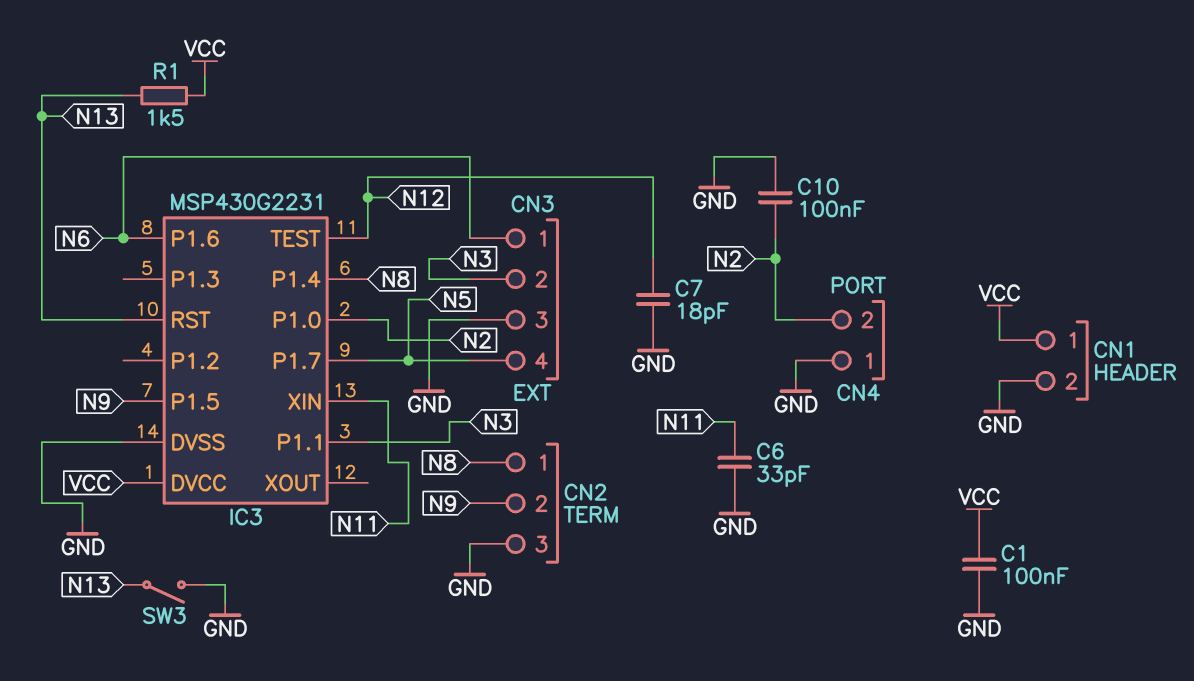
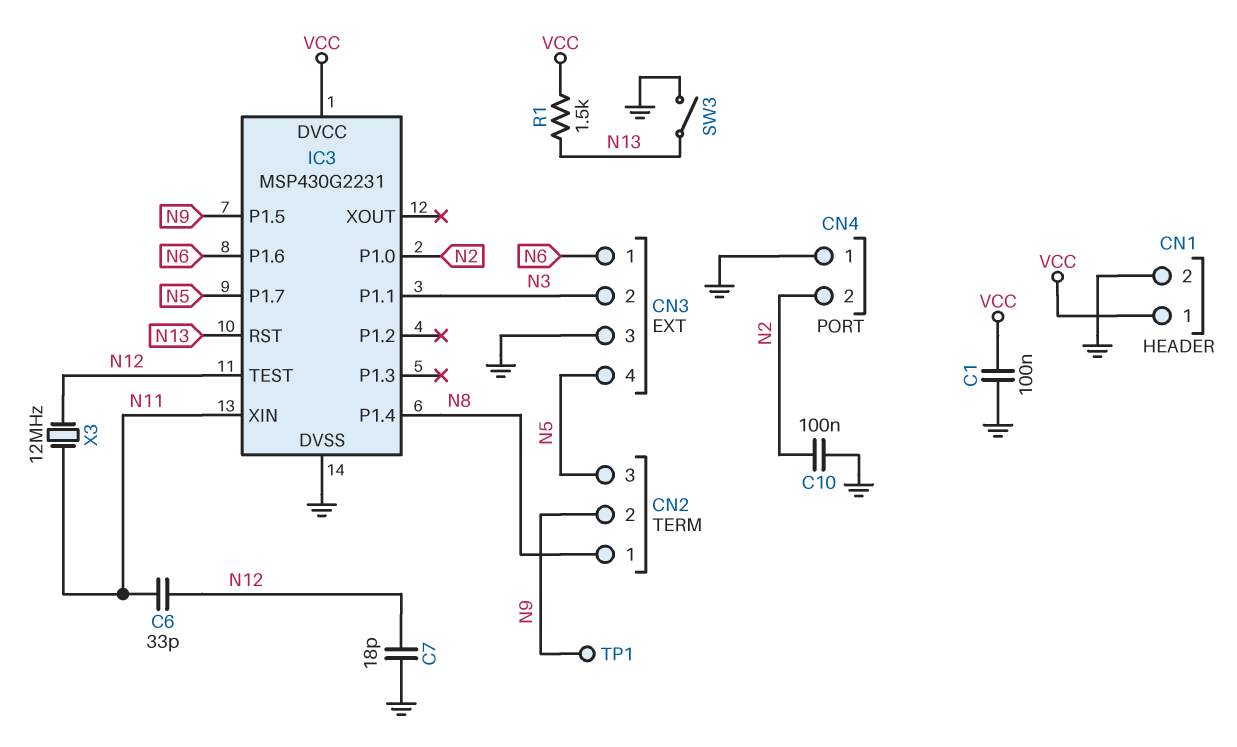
C6: 33pF (GND, N11) -> 33pF (N11, N12)
CN2 pin 3: GND -> N5
TP1: none -> test point (N9)
X3: none -> 12MHz (N11, N12)

